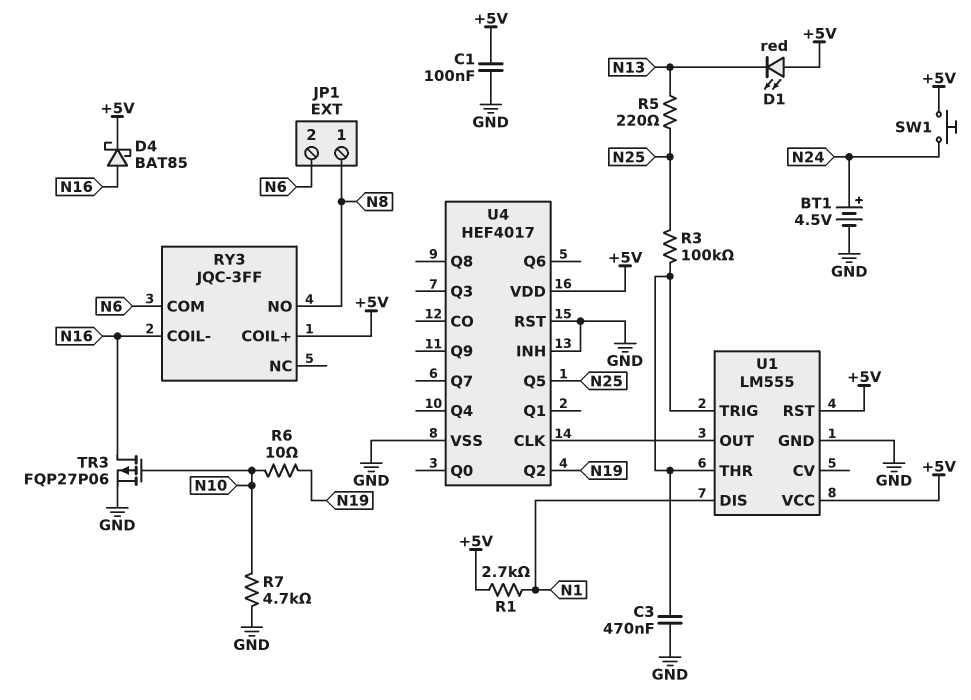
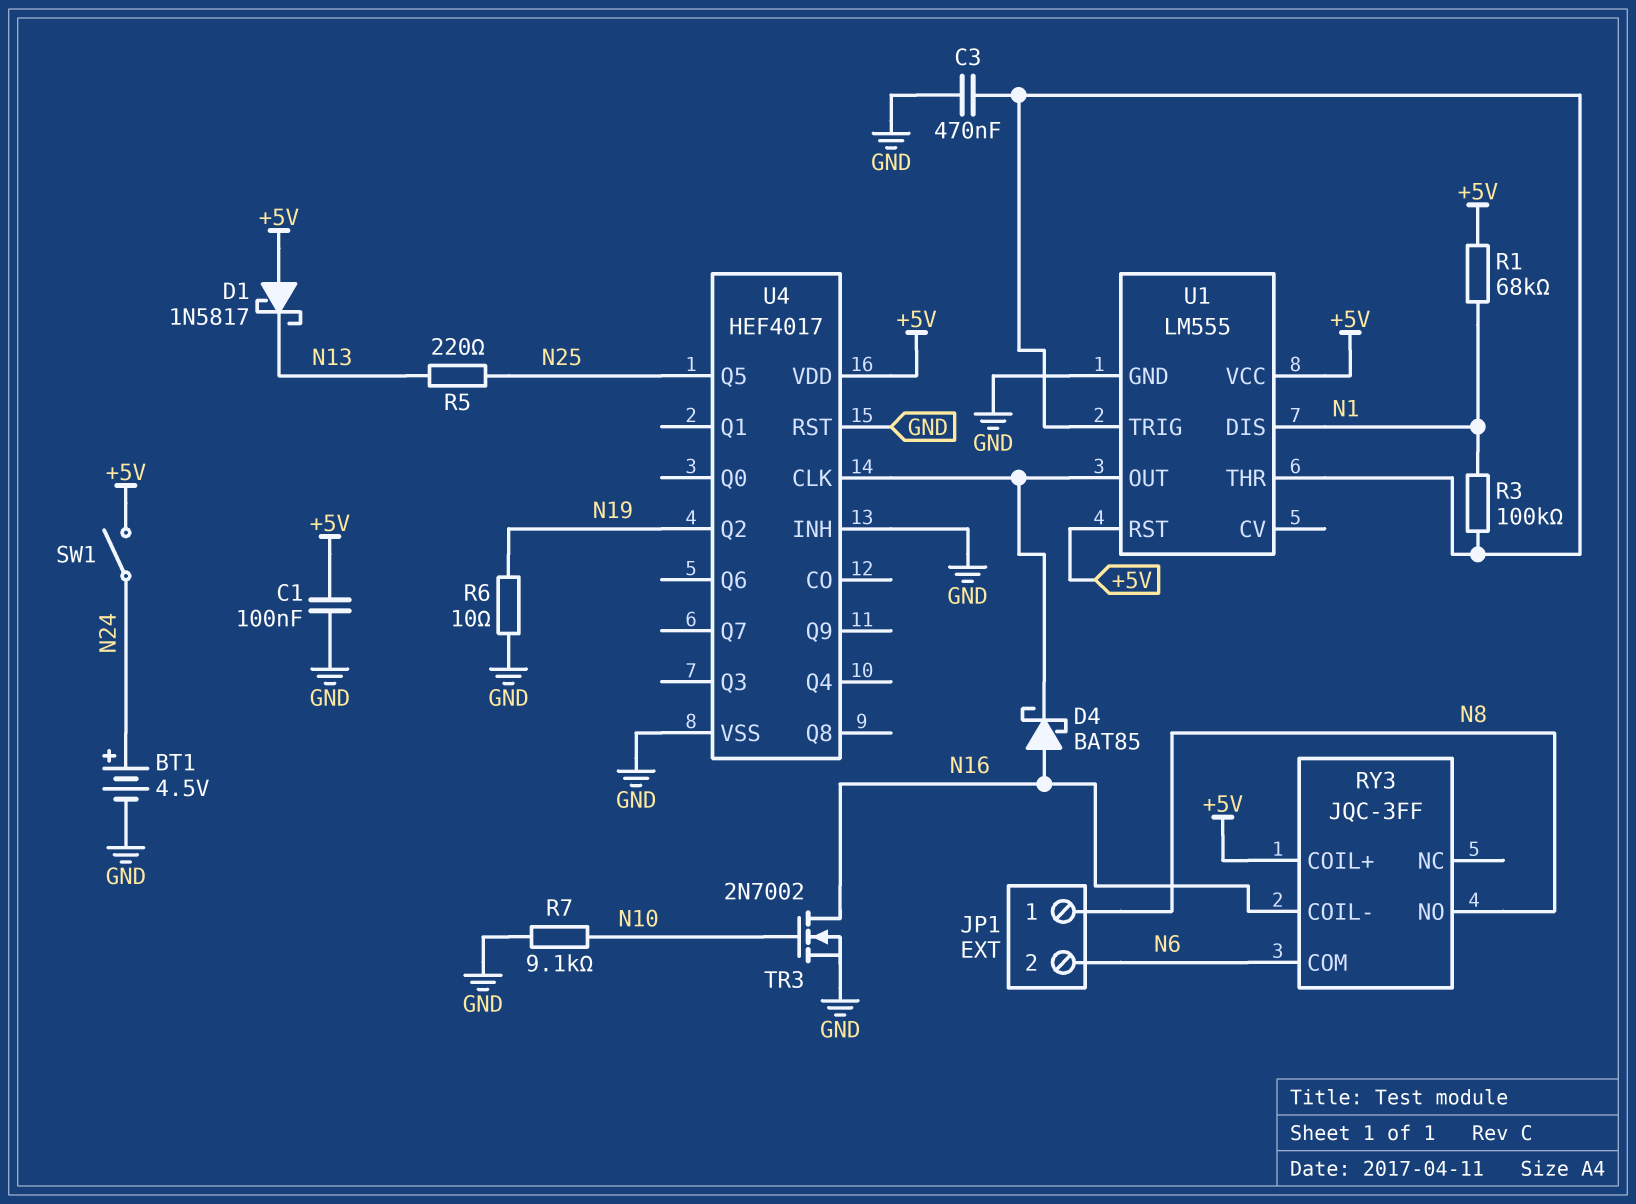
D1: LED red (A +5V, K N13) -> schottky 1N5817 (A +5V, K N13)
D4: schottky BAT85 (A N16, K +5V) -> schottky BAT85 (A N16, K U1/OUT)
R1: 2.7k (+5V, N1) -> 68k (+5V, N1)
R3: 100k (N25, U1/THR) -> 100k (N1, U1/THR)
R6: 10 (N10, N19) -> 10 (GND, N19)
R7: 4.7k (GND, N10) -> 9.1k (GND, N10)
SW1: button (+5V, N24) -> switch (+5V, N24)
TR3: PMOS FQP27P06 (G N10, D N16, S GND) -> NMOS 2N7002 (G N10, D N16, S GND)

